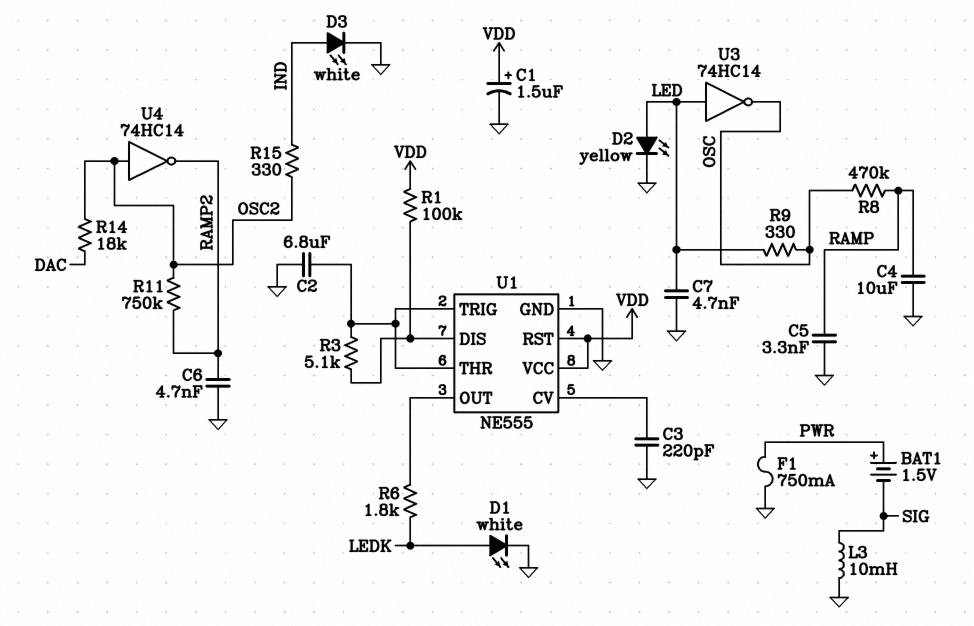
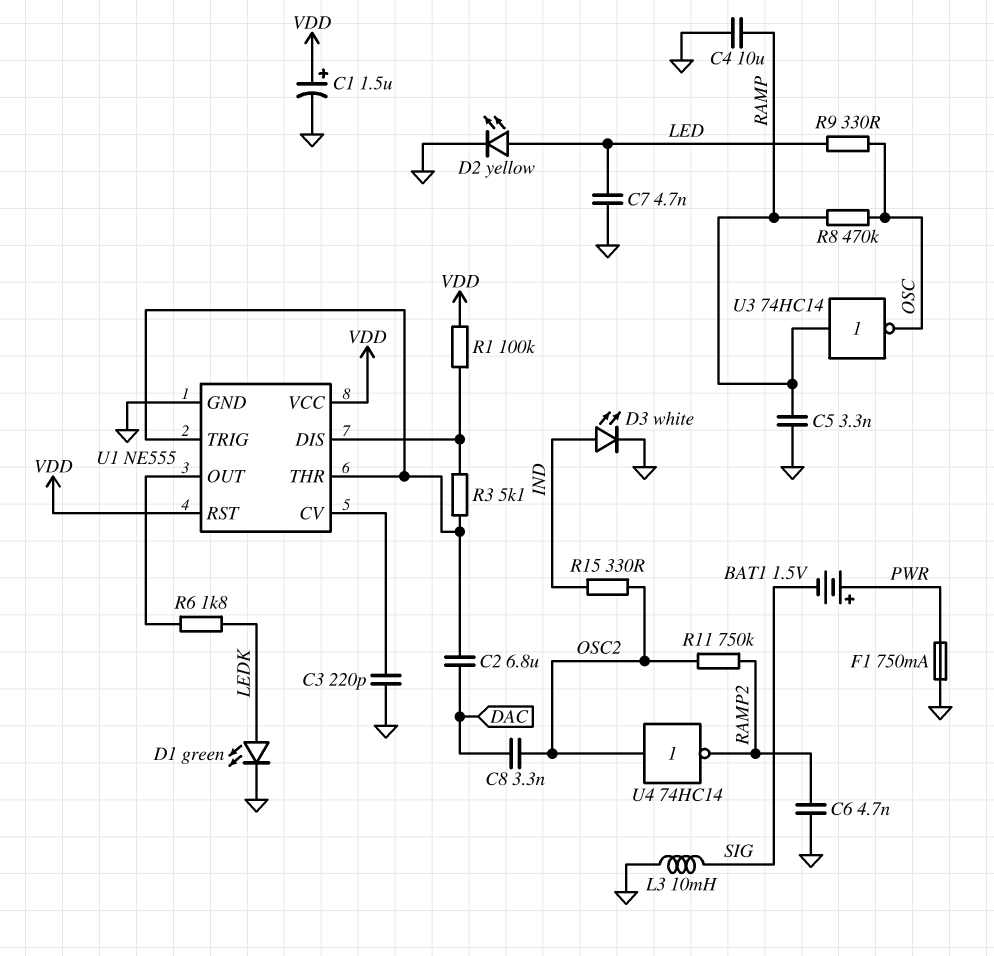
C2: 6.8uF (GND, U1/THR) -> 6.8uF (DAC, U1/THR)
C8: none -> 3.3nF (DAC, OSC2)
D1: LED white (A LEDK, K GND) -> LED green (A LEDK, K GND)
R14: 18k (DAC, OSC2) -> none
U3: NOT 74HC14 (in LED, out OSC) -> NOT 74HC14 (in RAMP, out OSC)

